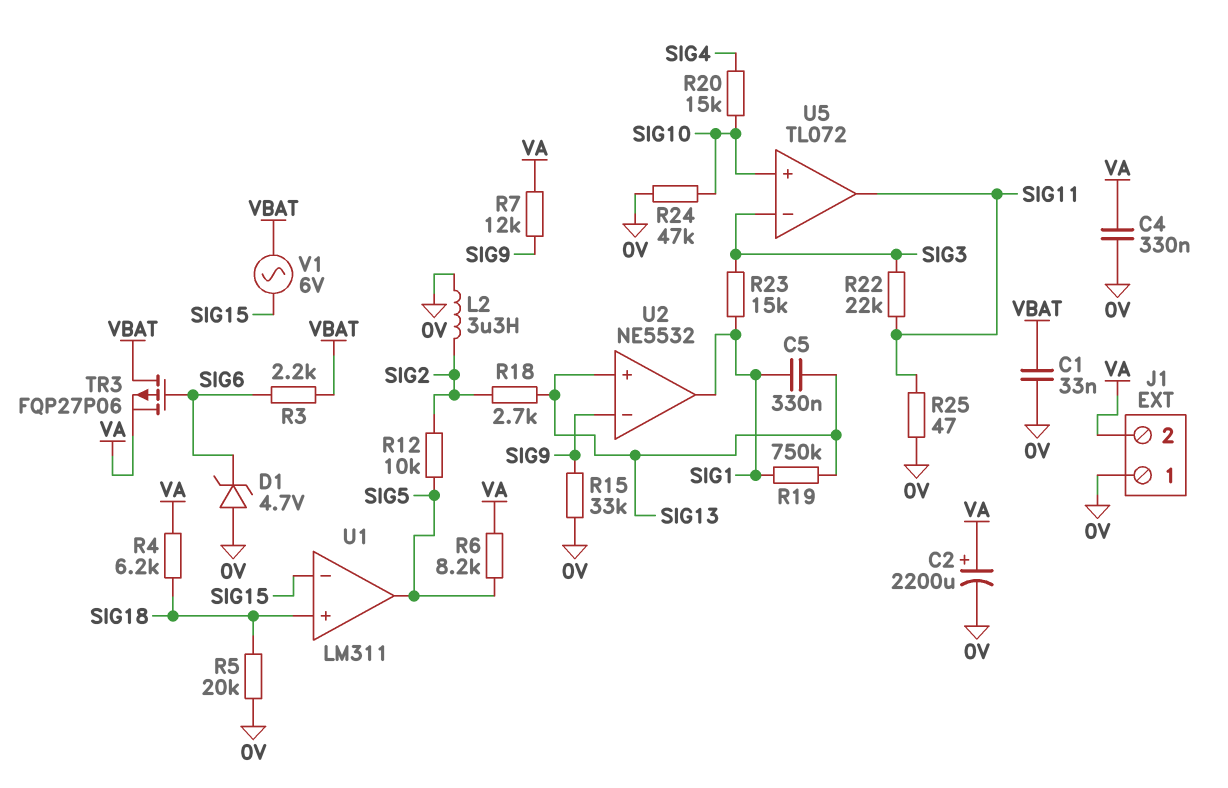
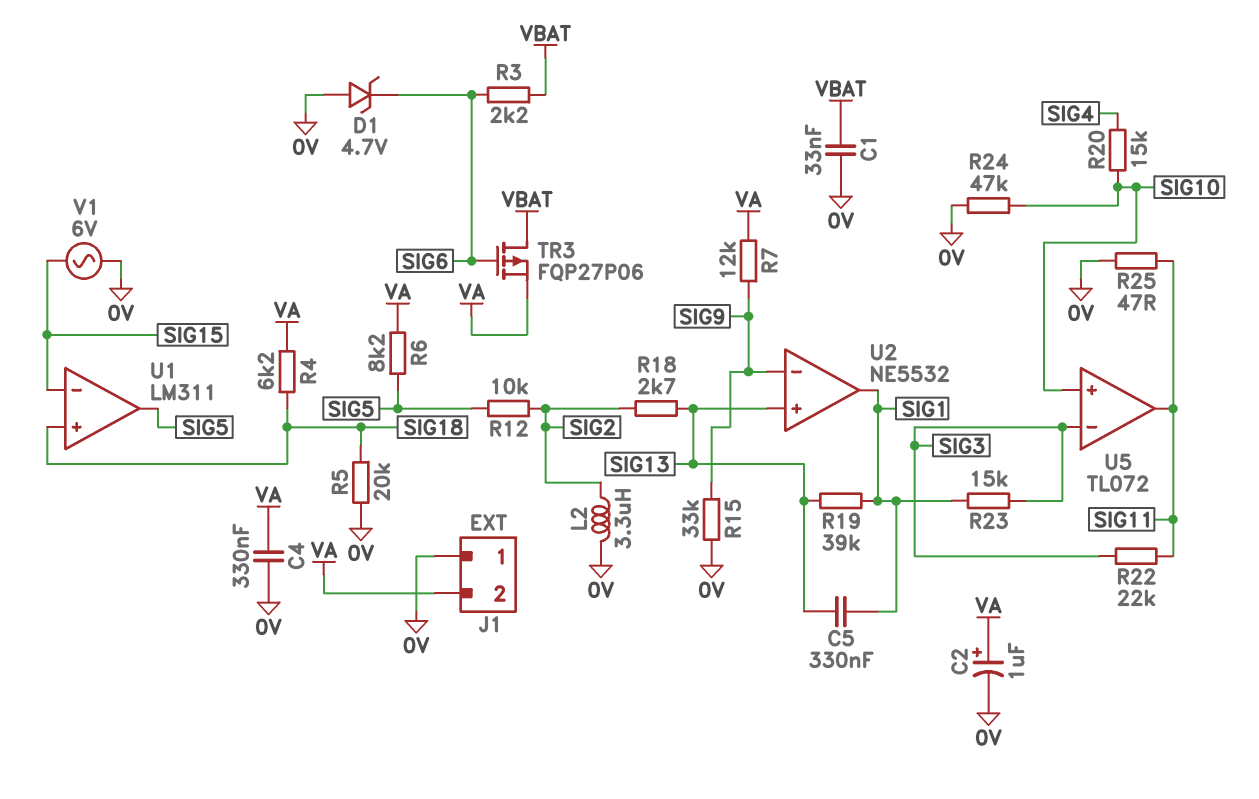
C2: 2200uF (plus VA, minus 0V) -> 1uF (plus VA, minus 0V)
R19: 750k (SIG1, SIG13) -> 39k (SIG1, SIG13)
V1: AC 6V (SIG15, VBAT) -> AC 6V (0V, SIG15)

